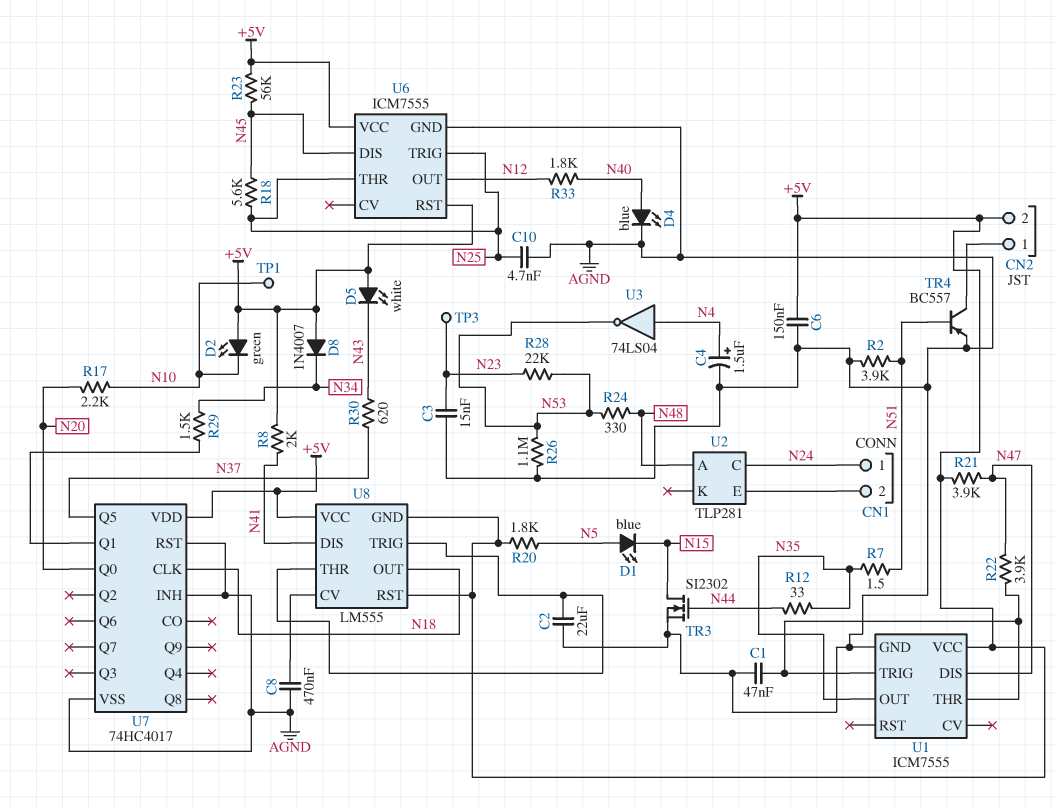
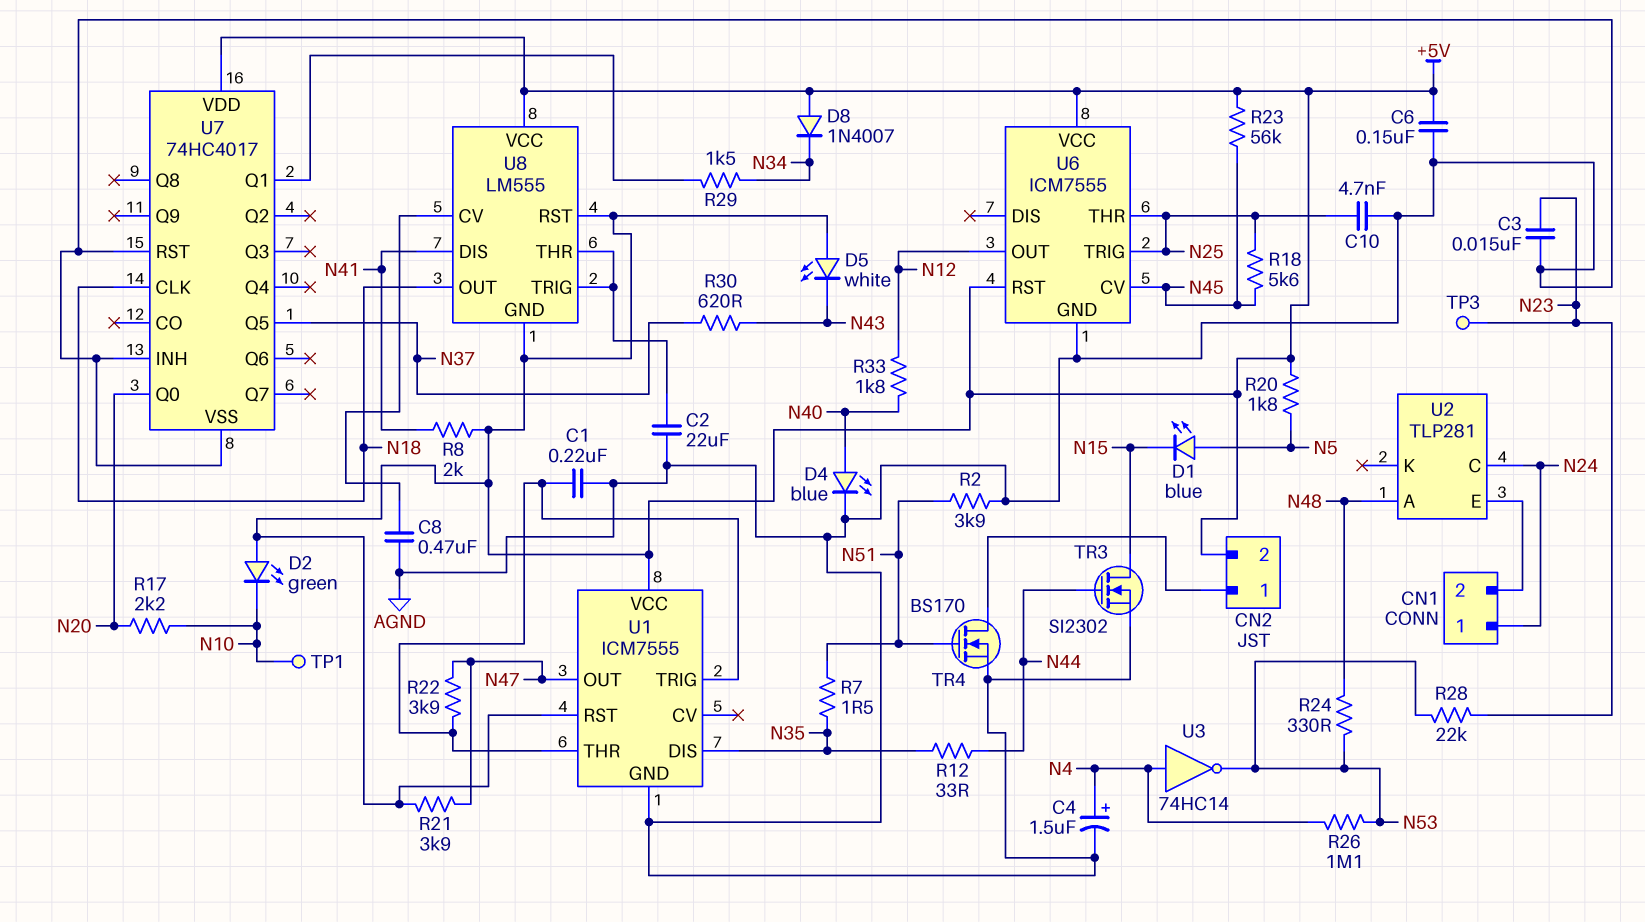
C1: 47nF (AGND, U1/THR) -> 220nF (AGND, U1/THR)
R26: 1.1M (AGND, N53) -> 1.1M (N4, N53)
TR4: PNP BC557 (B N51, C CN2/1, E AGND) -> NMOS BS170 (G N51, D CN2/1, S AGND)
U1 pin DIS: N47 -> N35
U1 pin OUT: N35 -> N47
U1 pin RST: none -> +5V
U3: NOT 74LS04 (in N4, out N53) -> NOT 74HC14 (in N4, out N53)
U6 pin CV: none -> N45
U6 pin DIS: N45 -> none

